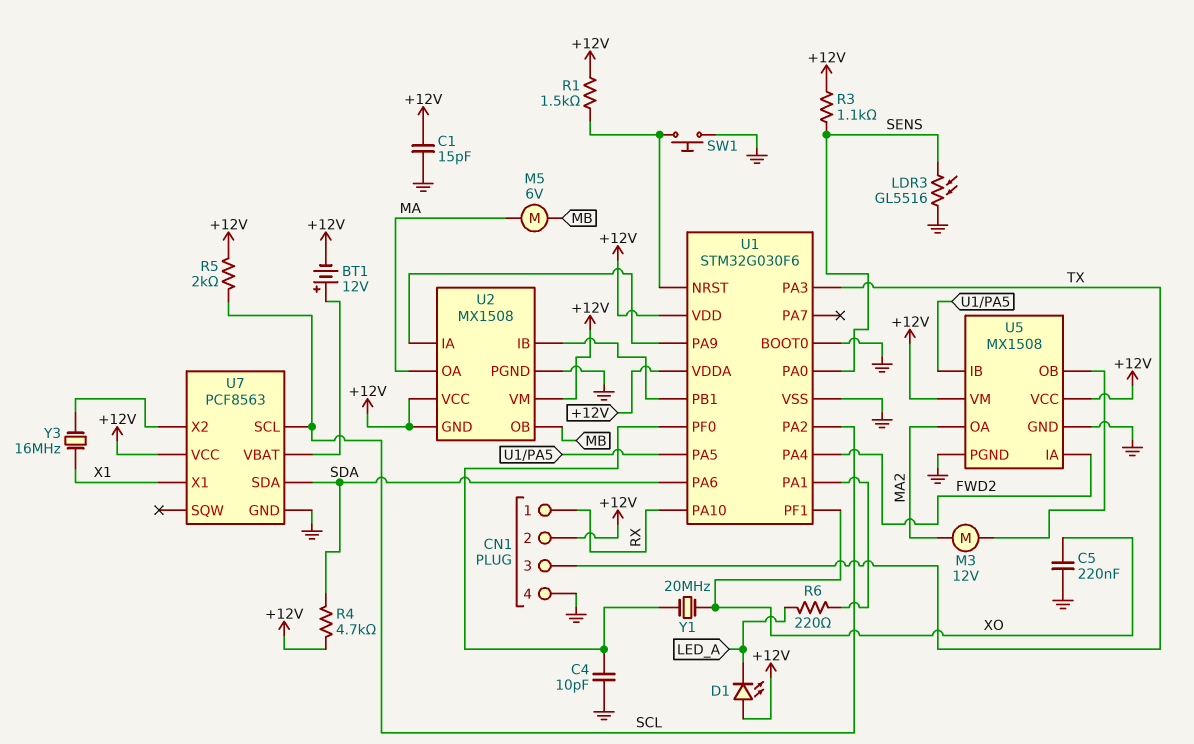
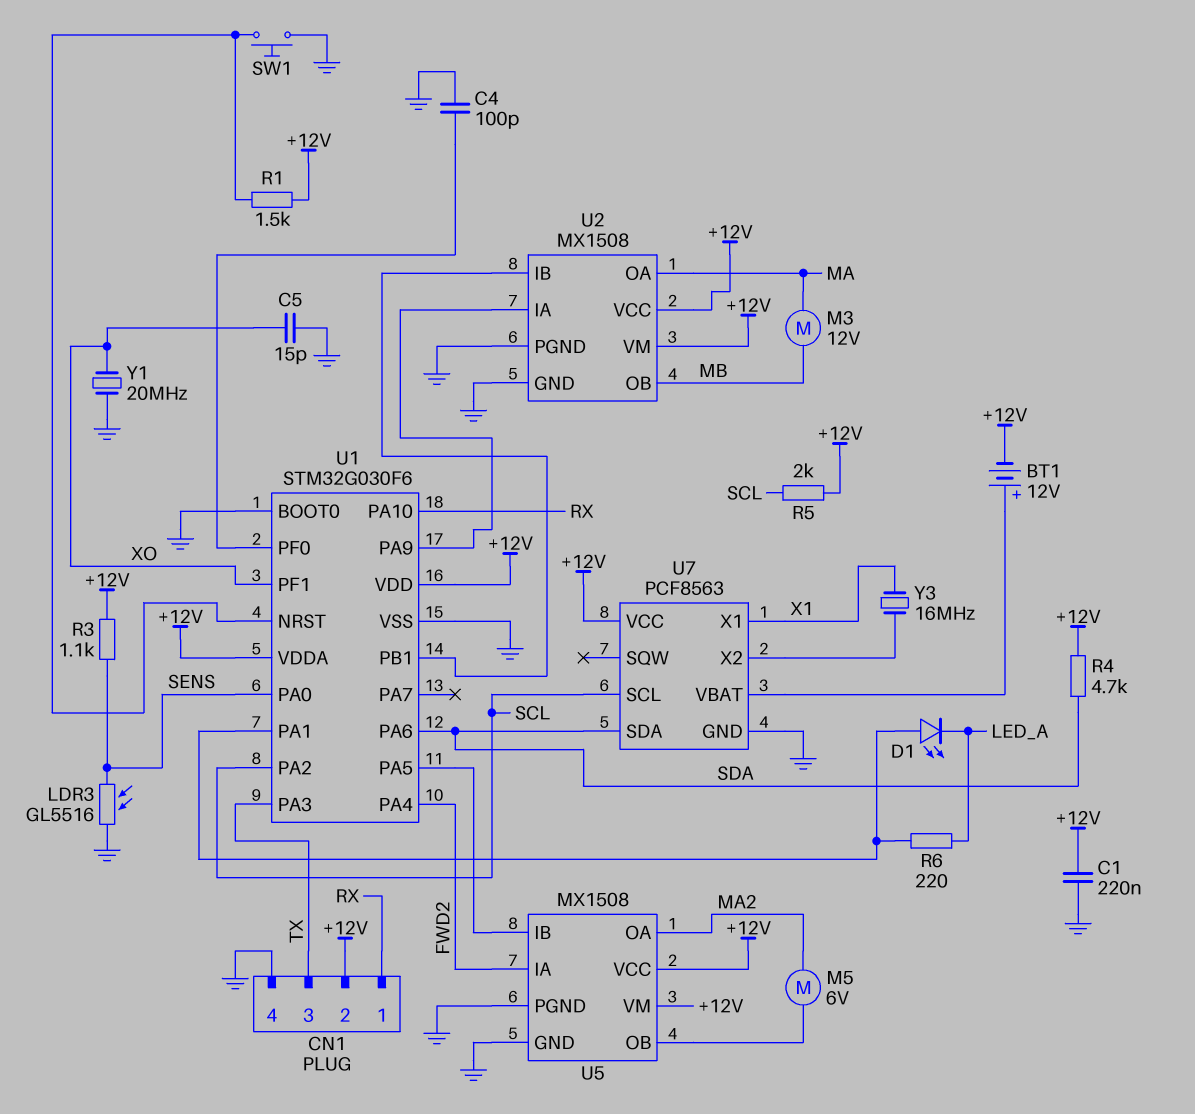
C1: 15pF (+12V, GND) -> 220nF (+12V, GND)
C4: 10pF (GND, U1/PF0) -> 100pF (GND, U1/PF0)
C5: 220nF (GND, XO) -> 15pF (GND, XO)
D1: LED (A +12V, K LED_A) -> LED (A U1/PA1, K LED_A)
M3: motor 12V (MA2, U5/OB) -> motor 12V (MA, MB)
M5: motor 6V (MA, MB) -> motor 6V (MA2, U5/OB)
U2 pin GND: +12V -> GND
Y1: 20MHz (U1/PF0, XO) -> 20MHz (GND, XO)

